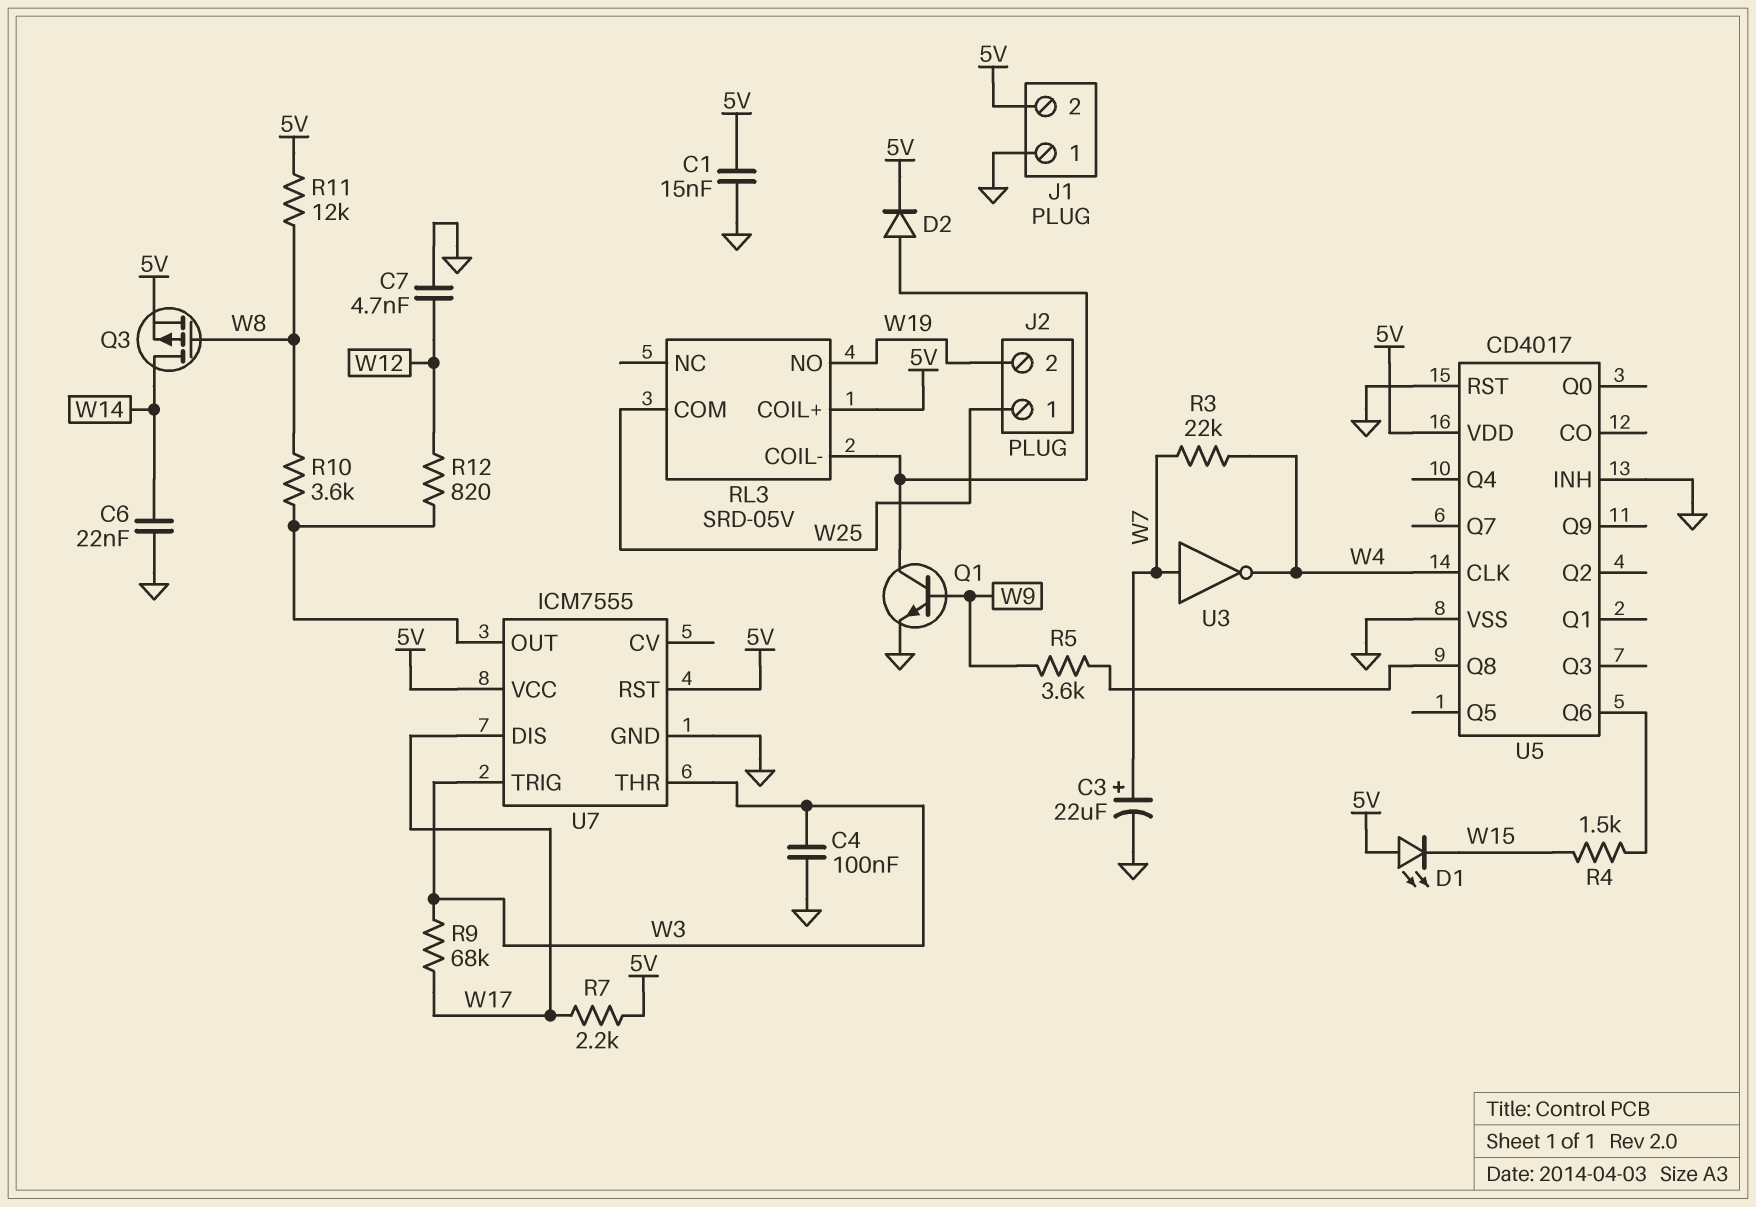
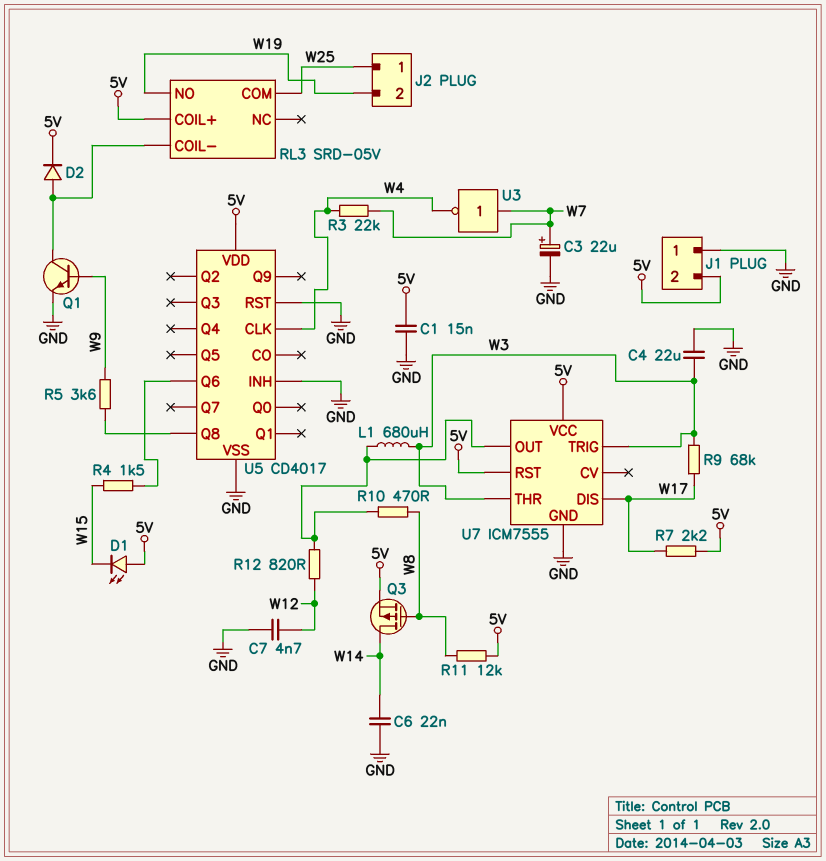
C4: 100nF (GND, W3) -> 22uF (GND, W3)
L1: none -> 680uH (U7/OUT, W3)
R10: 3.6k (U7/OUT, W8) -> 470 (U7/OUT, W8)

